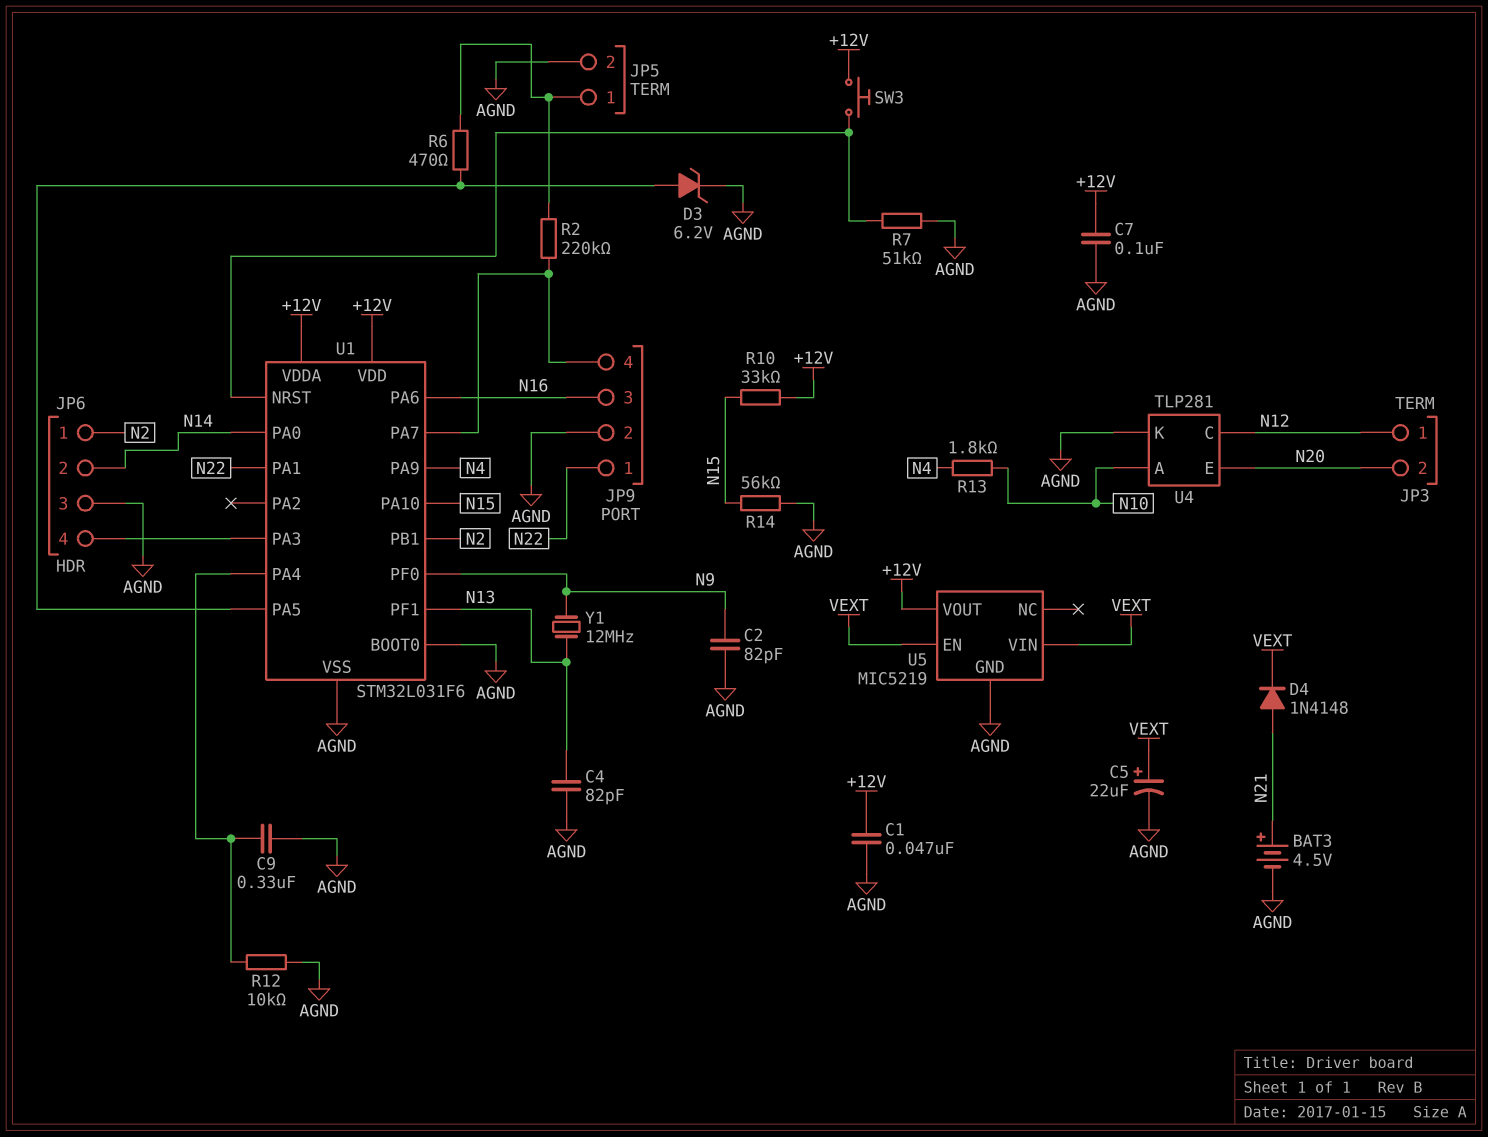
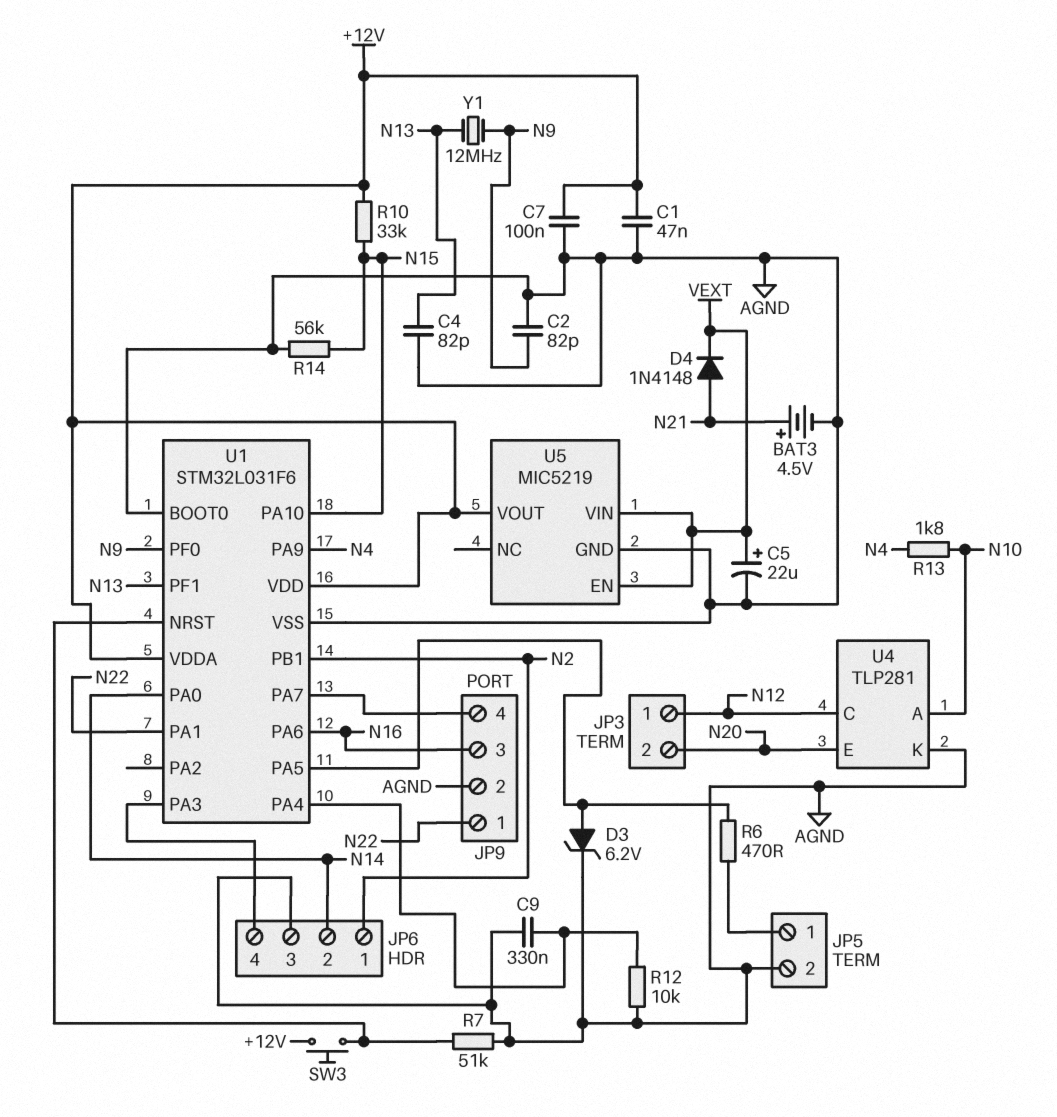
R2: 220k (JP5/1, JP9/4) -> none

